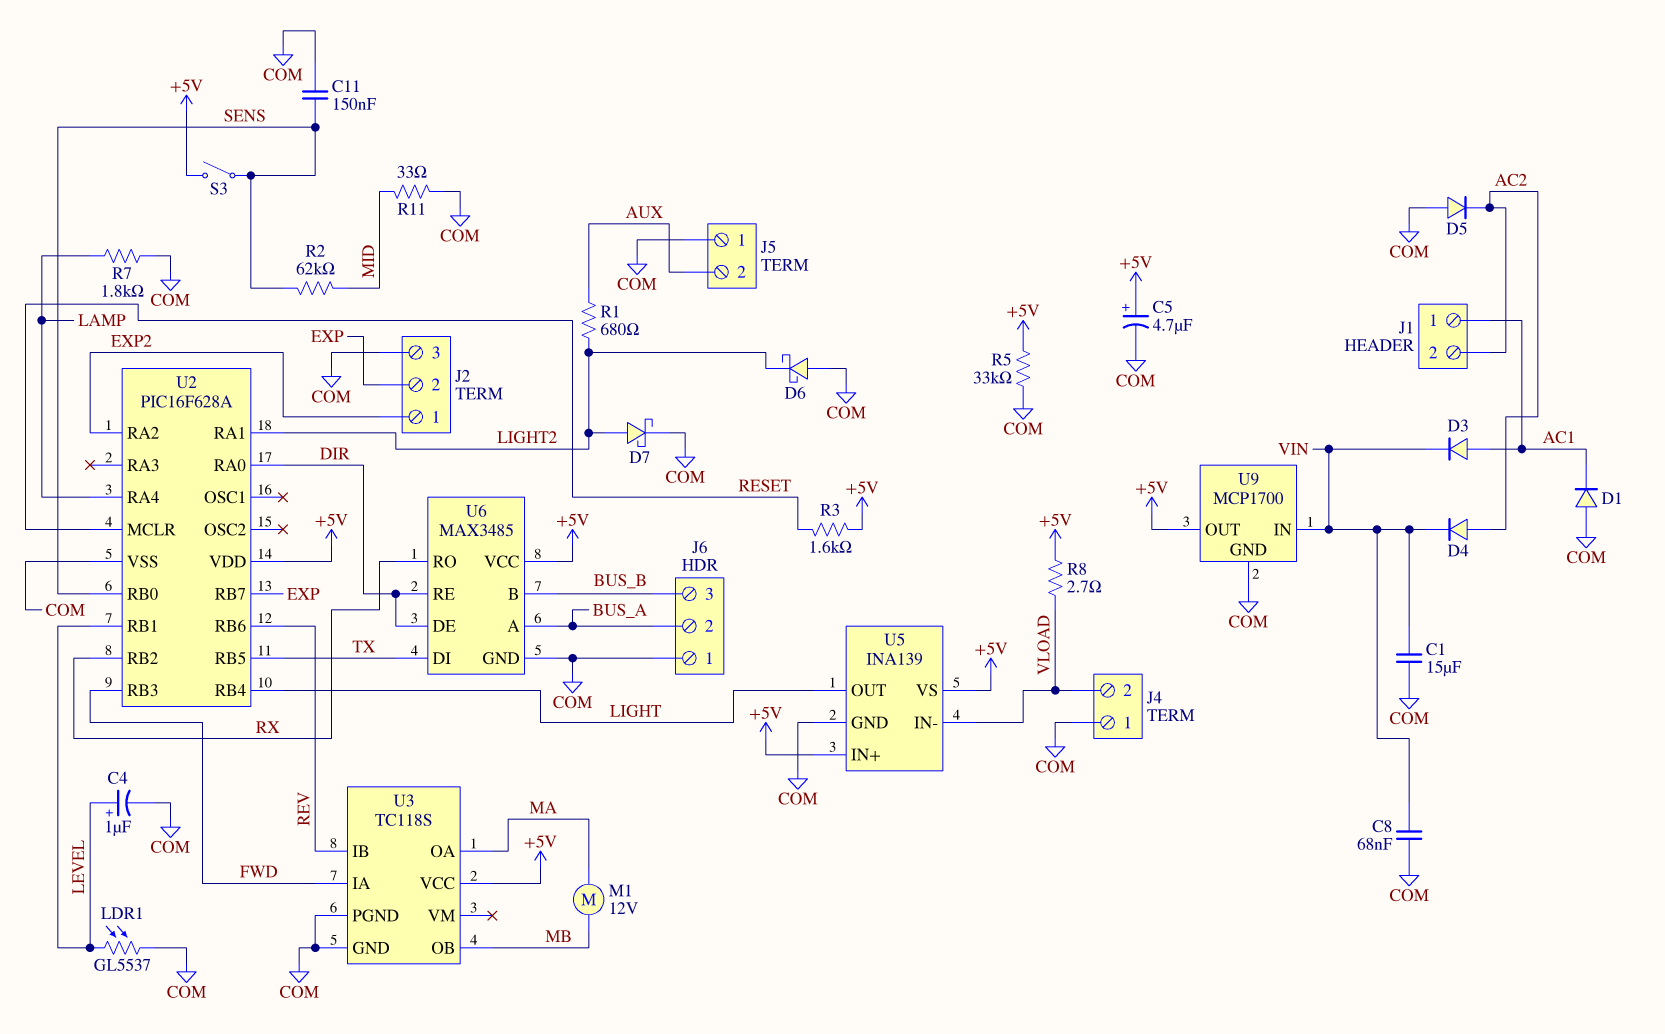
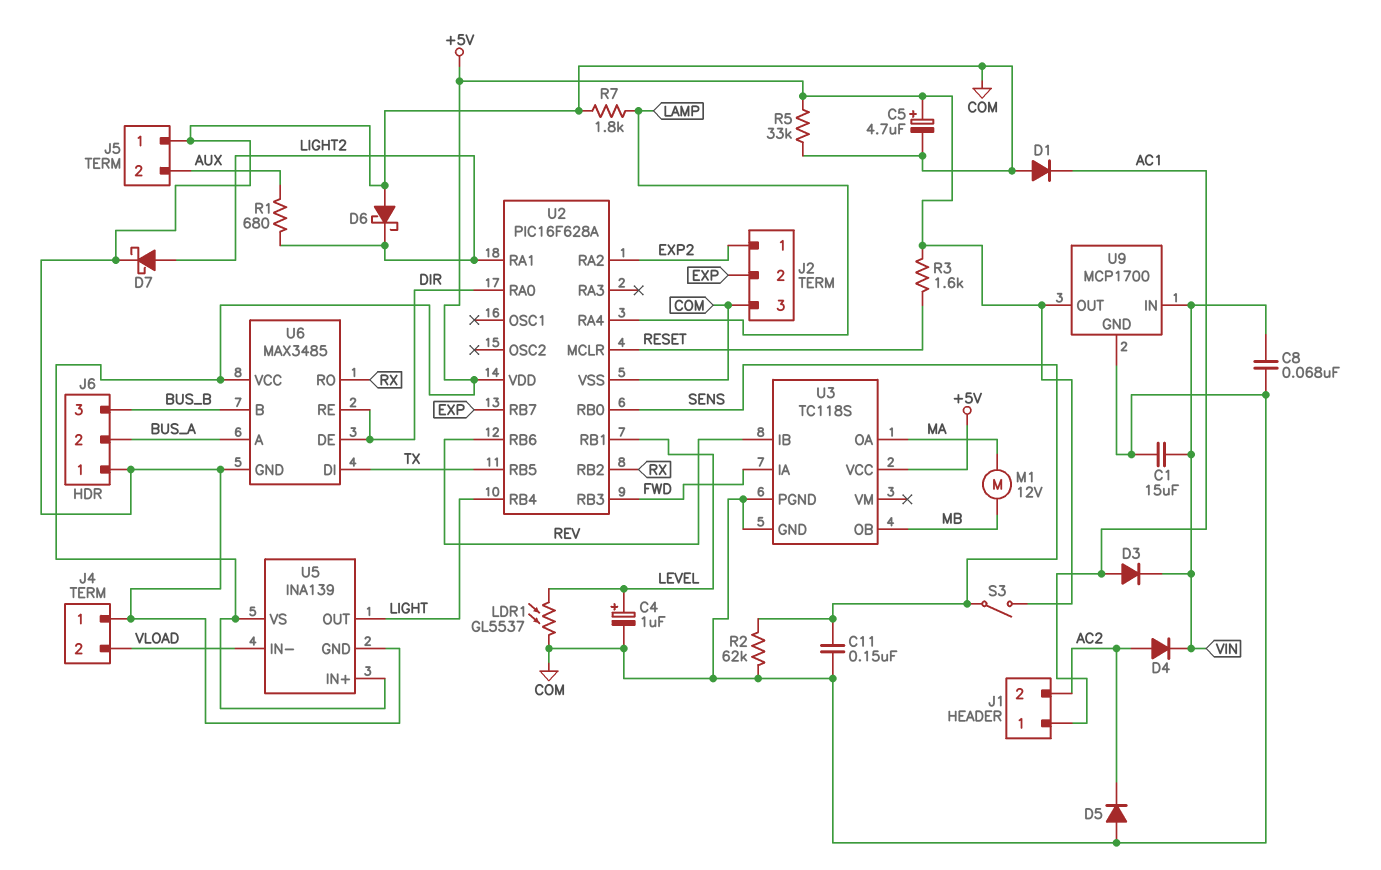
R2: 62k (MID, SENS) -> 62k (COM, SENS)
R8: 2.7 (+5V, VLOAD) -> none
R11: 33 (COM, MID) -> none

